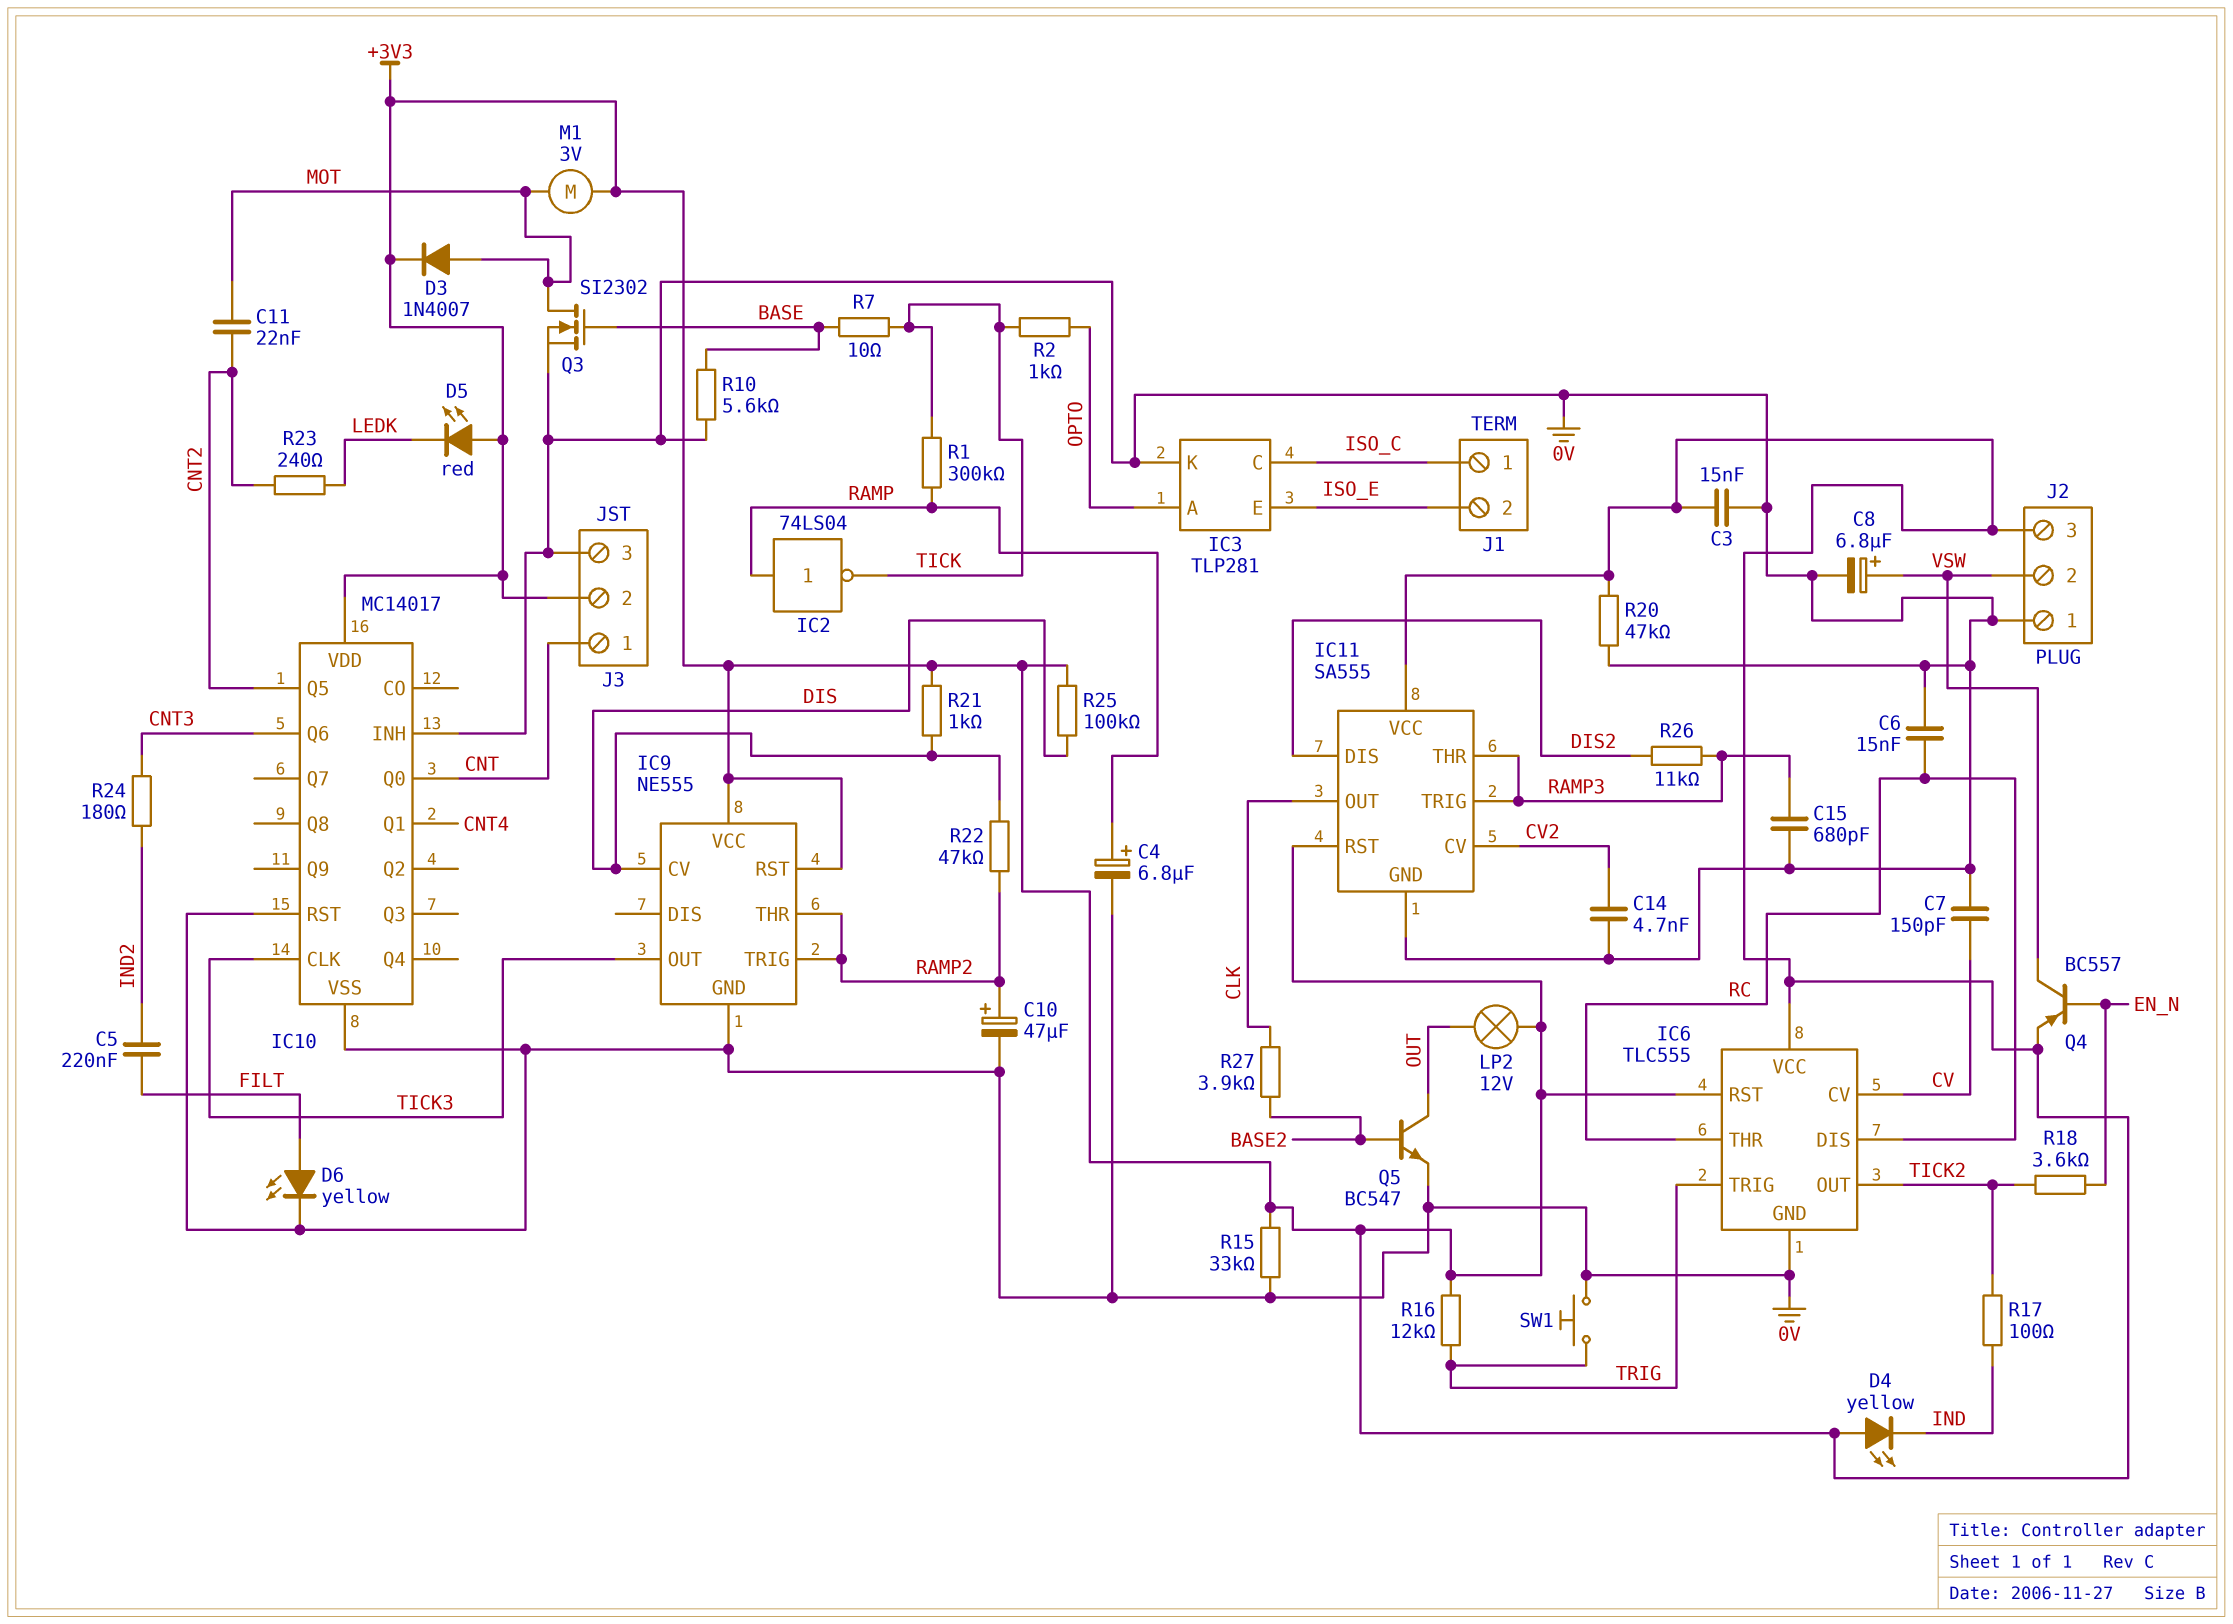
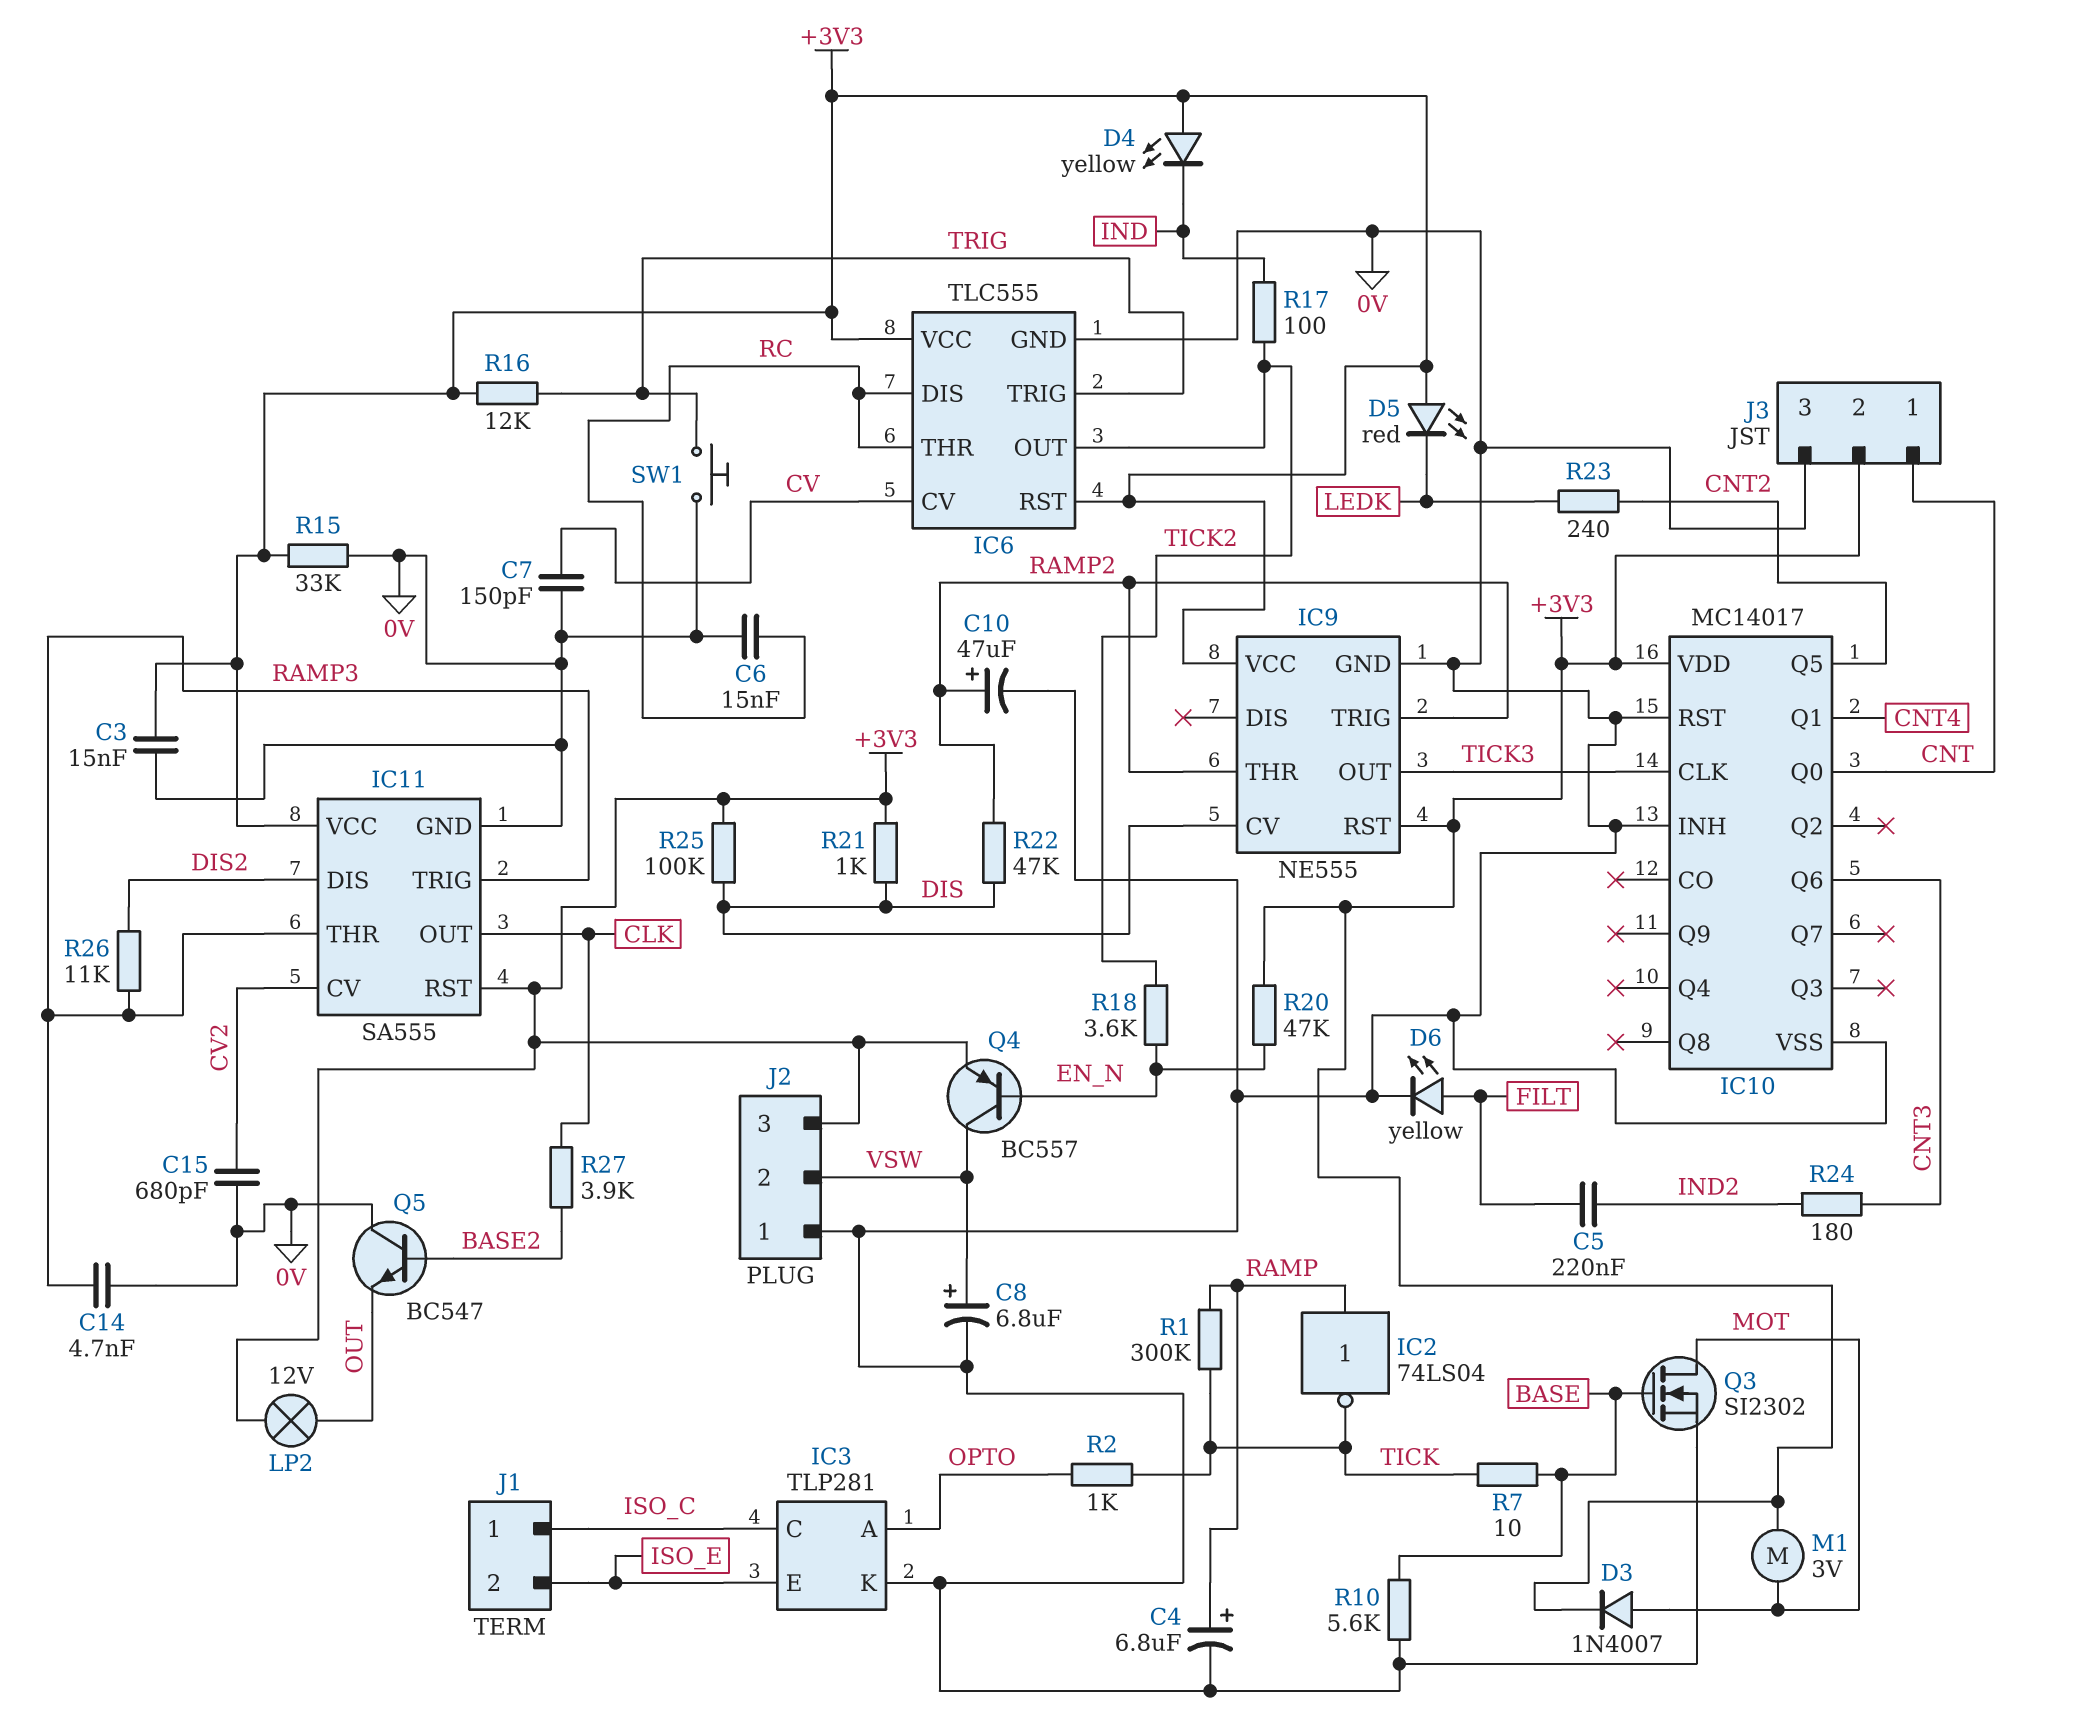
C11: 22nF (CNT2, MOT) -> none
C14: 4.7nF (0V, CV2) -> 4.7nF (0V, RAMP3)
C15: 680pF (0V, RAMP3) -> 680pF (0V, CV2)
Q5: NPN BC547 (B BASE2, C OUT, E 0V) -> NPN BC547 (B BASE2, C 0V, E OUT)
R20: 47k (+3V3, 0V) -> 47k (+3V3, EN_N)

